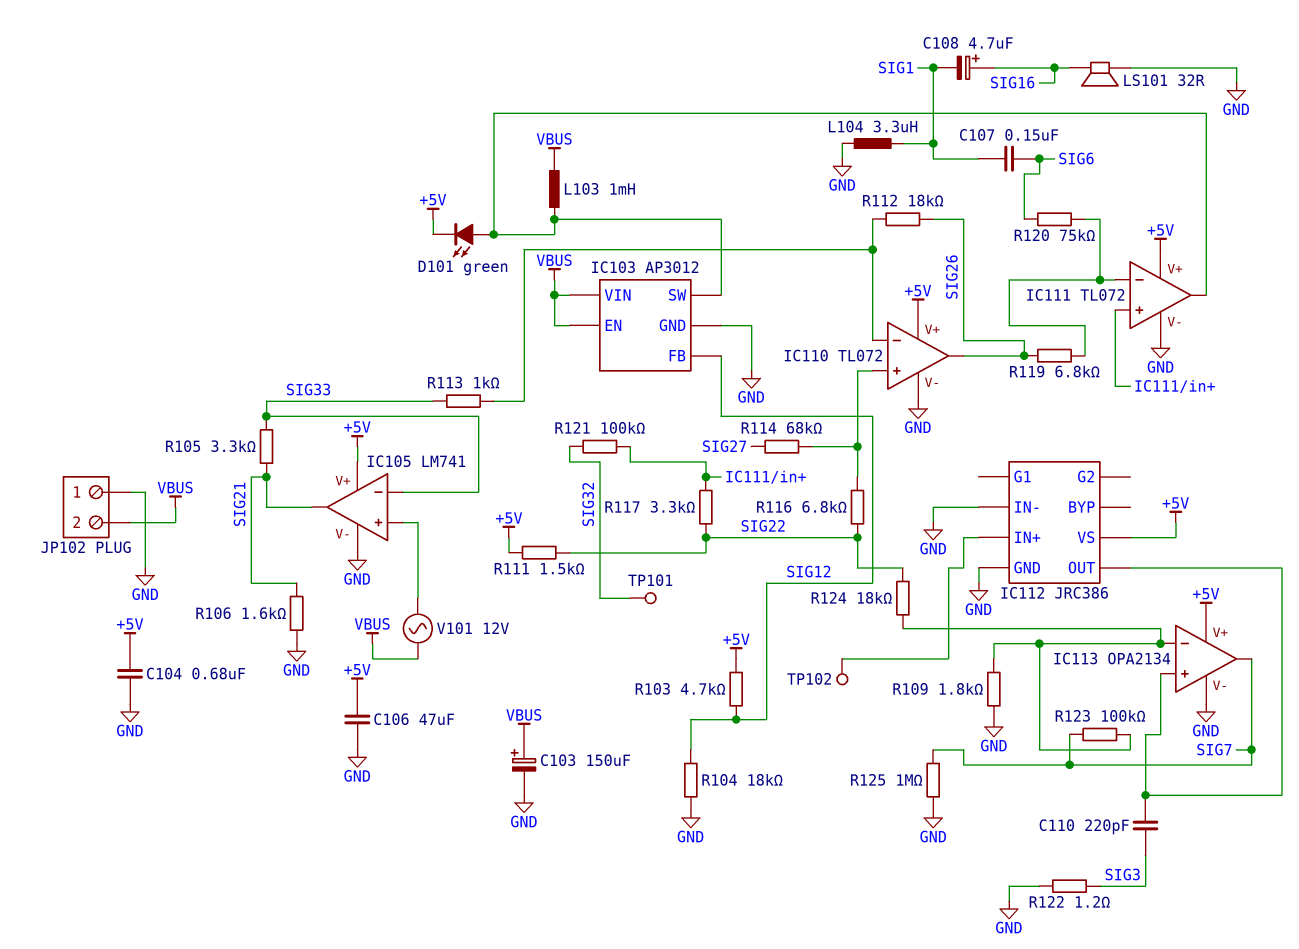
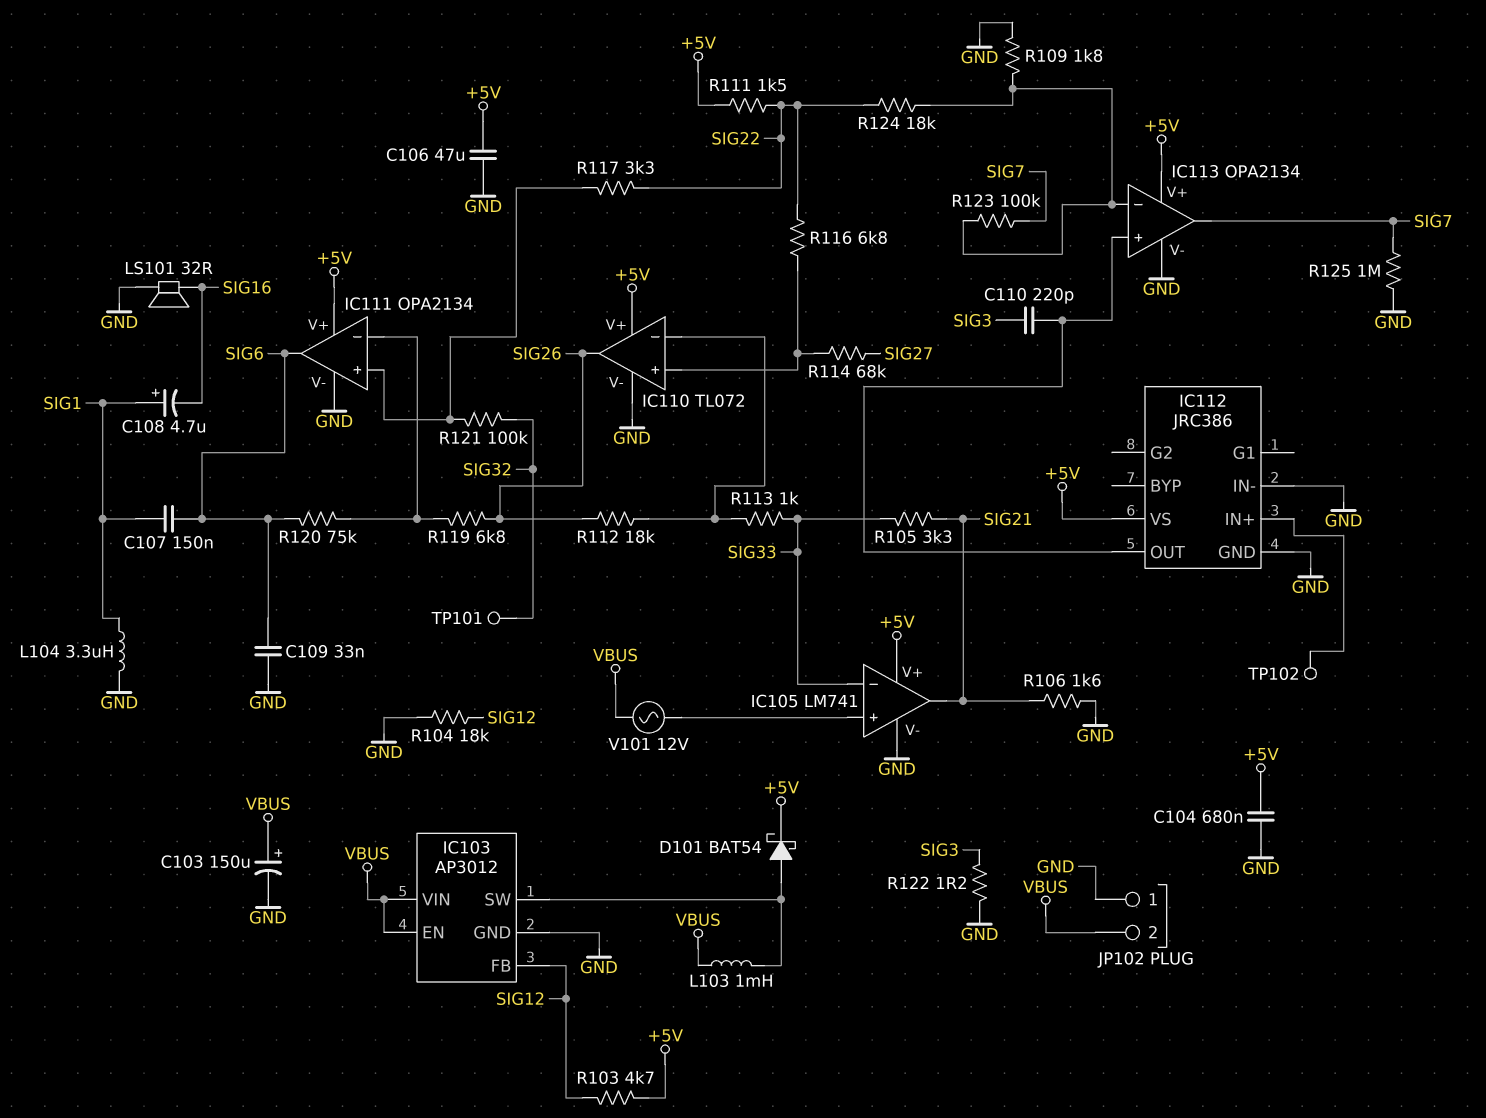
C108: 4.7uF (plus SIG16, minus SIG1) -> 4.7uF (plus SIG1, minus SIG16)
C109: none -> 33nF (GND, SIG6)
D101: LED green (A IC103/SW, K +5V) -> schottky BAT54 (A IC103/SW, K +5V)
IC111: TL072 -> OPA2134
IC111 pin out: IC103/SW -> SIG6

